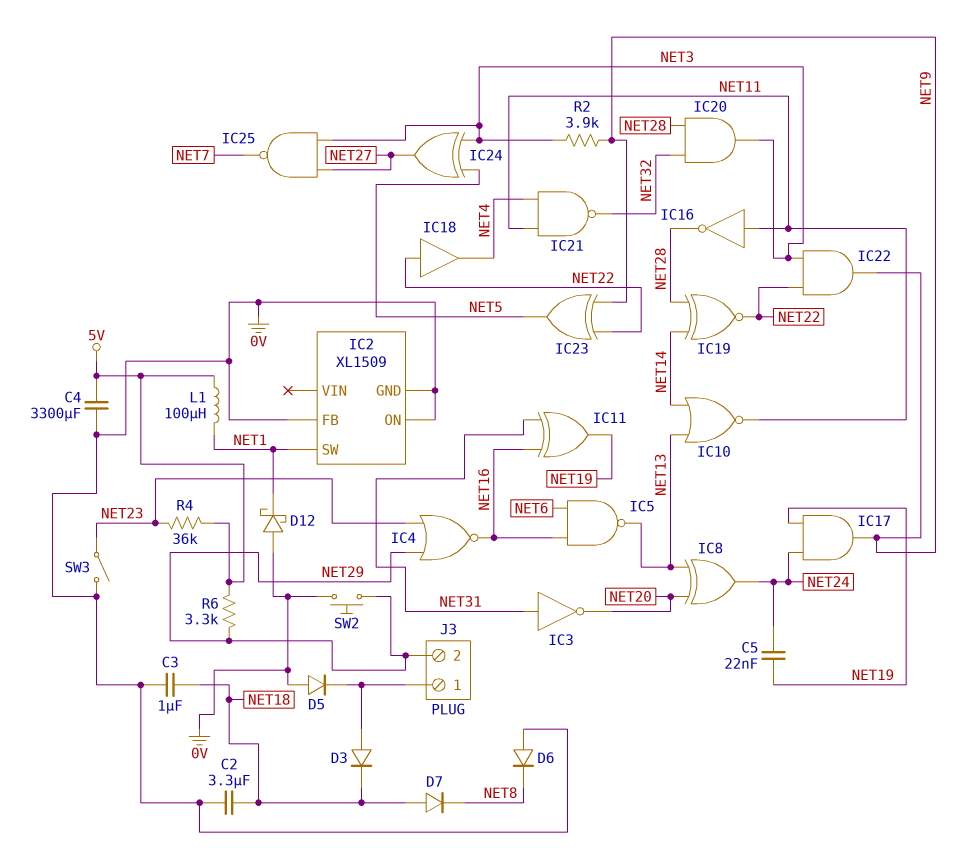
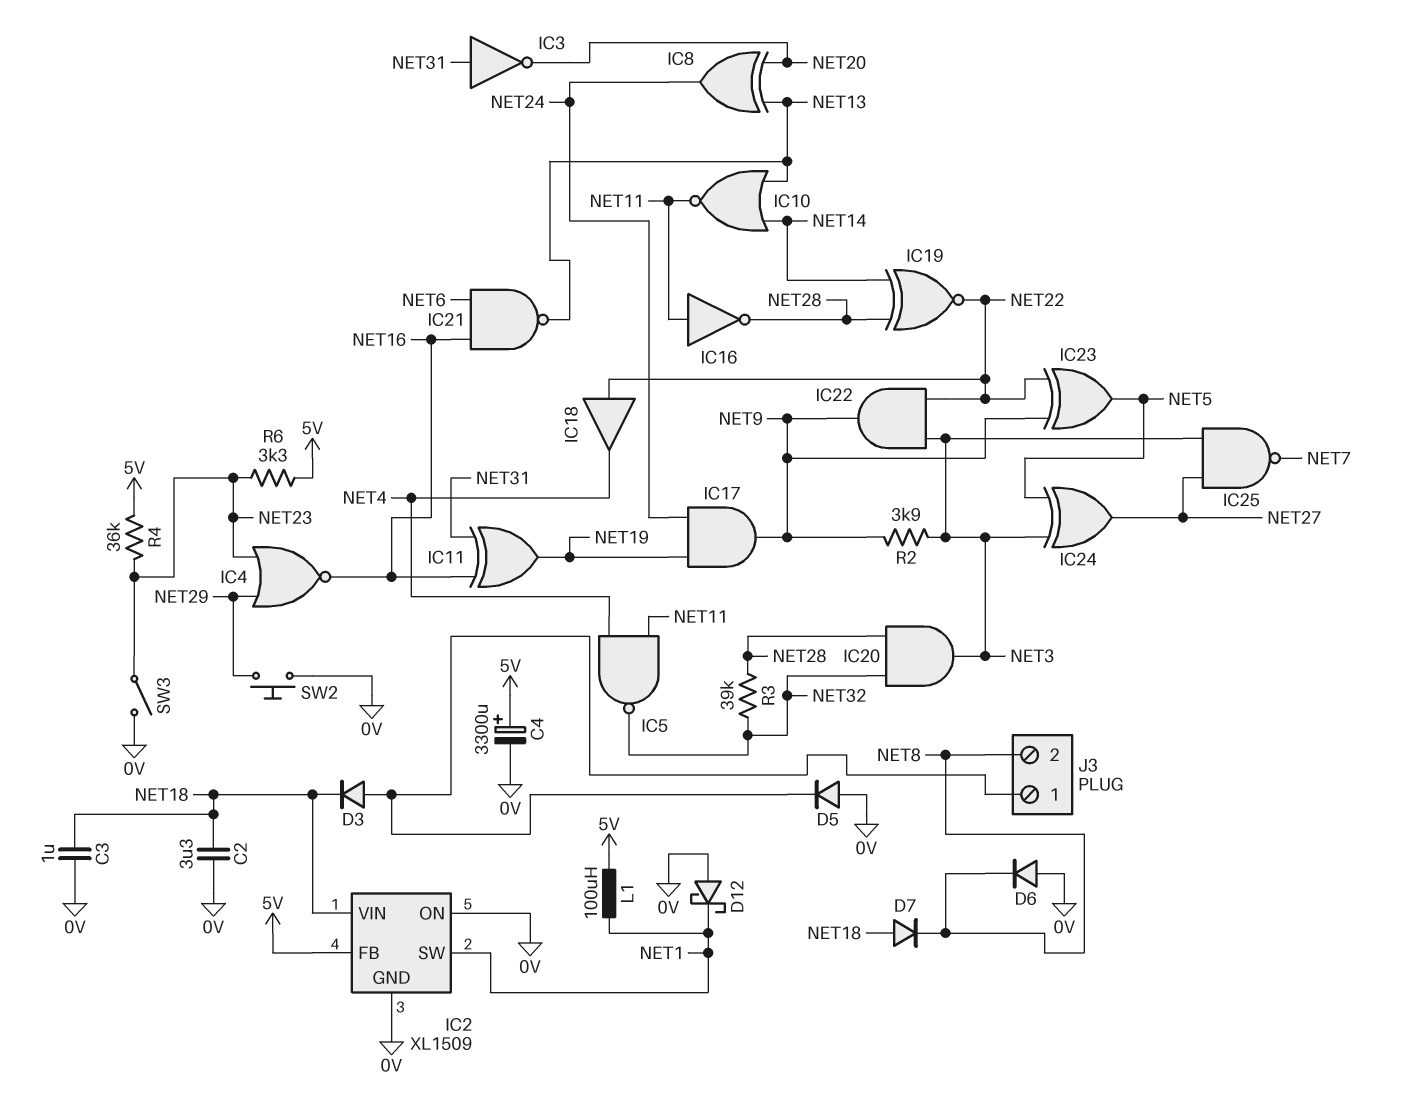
C4: 3300uF (0V, 5V) -> 3300uF (plus 5V, minus 0V)
C5: 22nF (NET19, NET24) -> none
IC2 pin FB: 0V -> 5V
IC2 pin VIN: none -> NET18
IC5: NAND (in NET6, in NET16, out NET13) -> NAND (in NET4, in NET11, out NET32)
IC21: NAND (in NET4, in NET11, out NET32) -> NAND (in NET6, in NET16, out NET13)
J3 pin 2: NET29 -> NET8
R3: none -> 39k (NET28, NET32)
R6: 3.3k (5V, NET29) -> 3.3k (5V, NET23)

